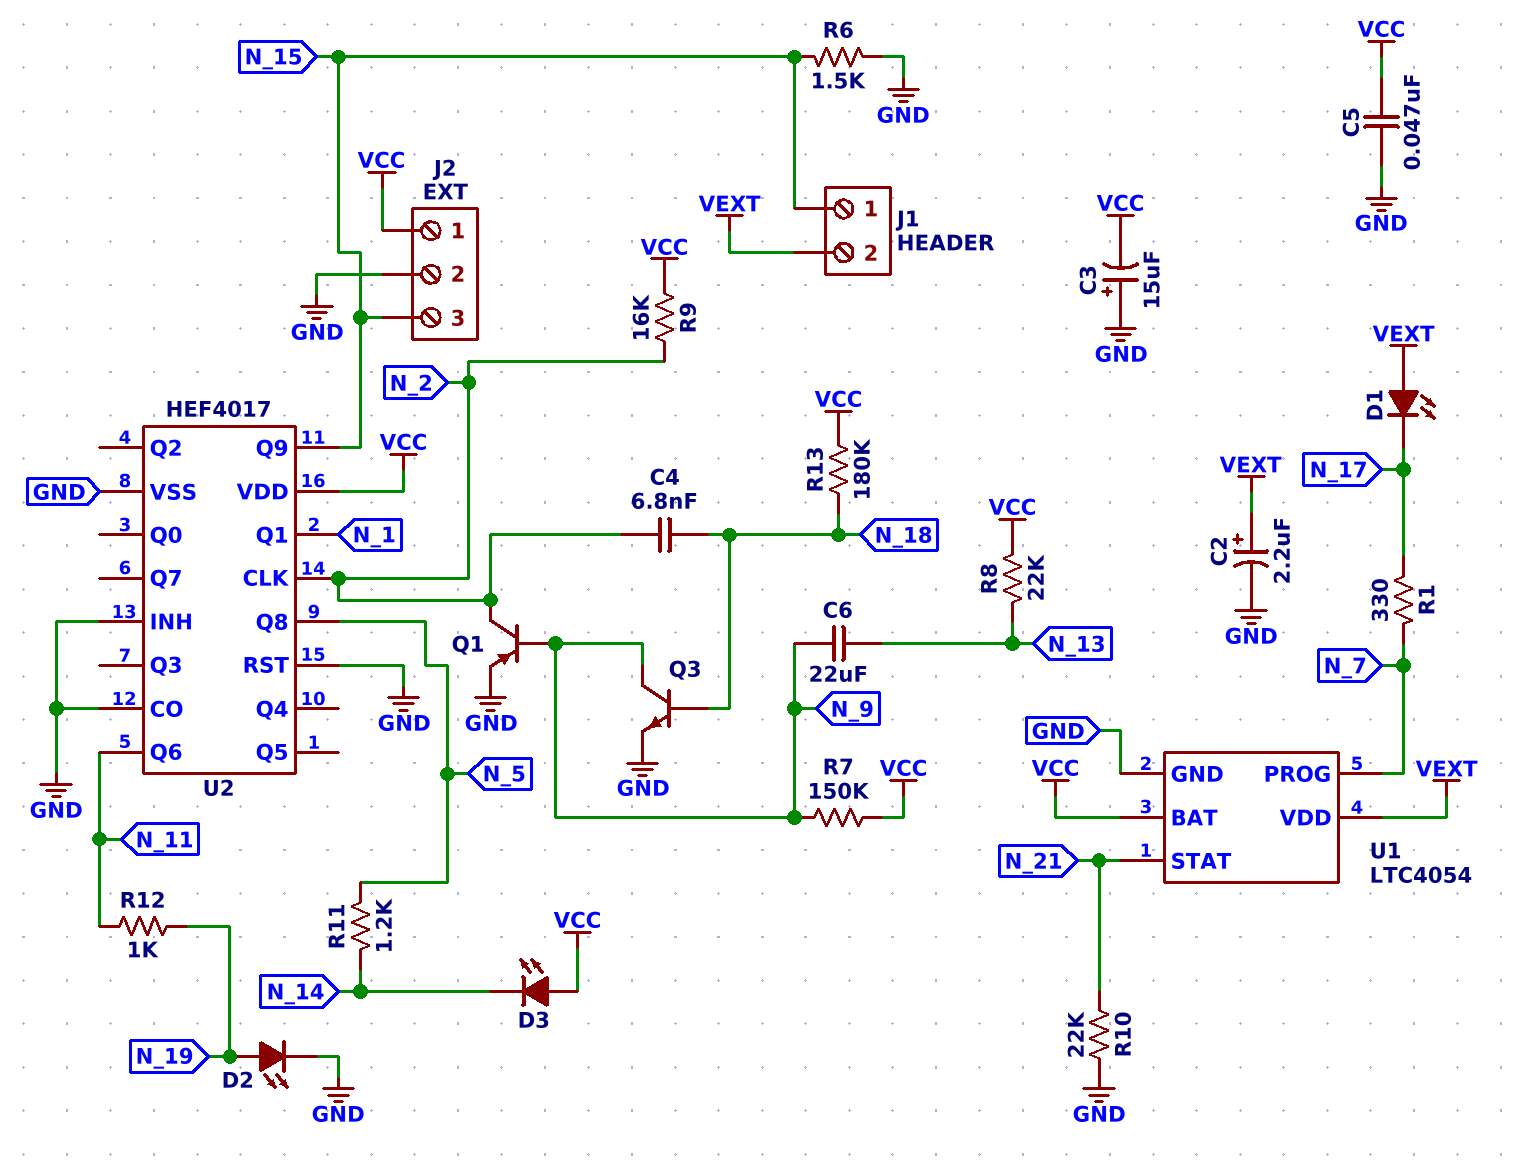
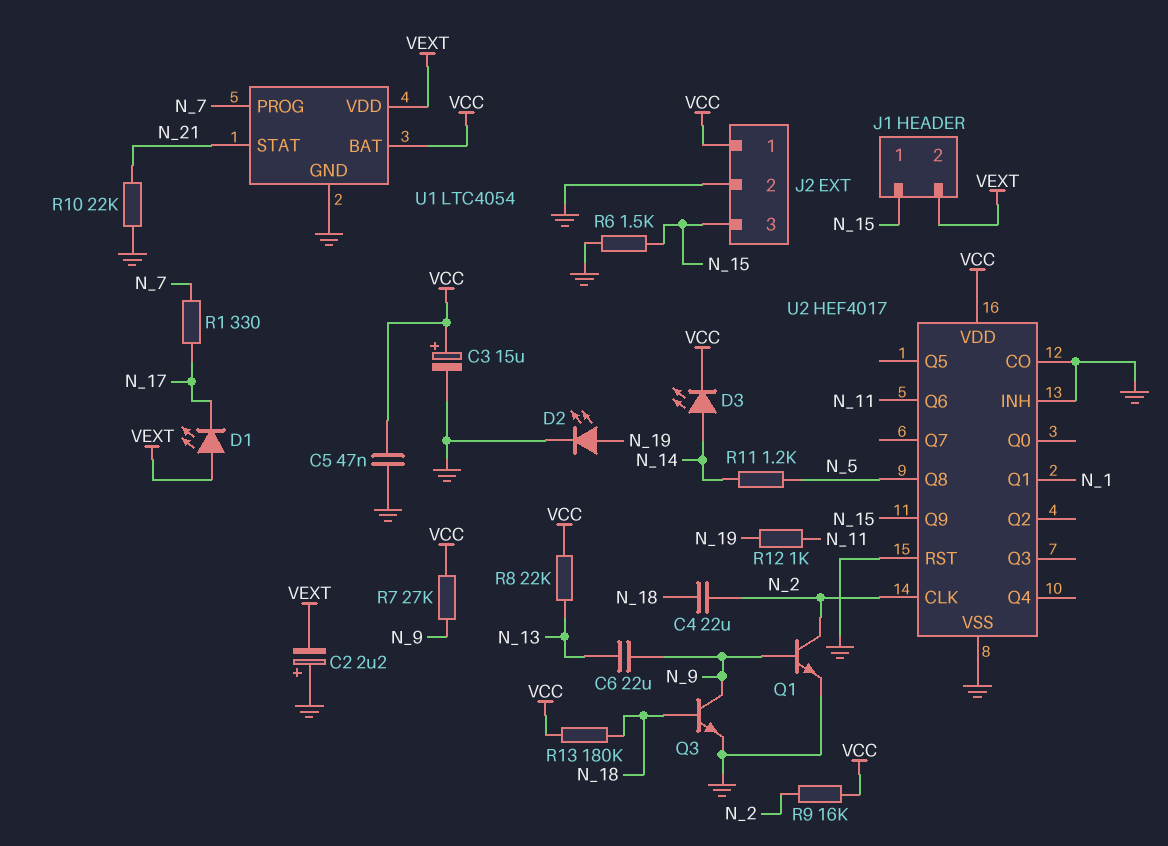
C2: 2.2uF (plus VEXT, minus GND) -> 2.2uF (plus GND, minus VEXT)
C3: 15uF (plus GND, minus VCC) -> 15uF (plus VCC, minus GND)
C4: 6.8nF (N_2, N_18) -> 22uF (N_2, N_18)
D3: LED (A VCC, K N_14) -> LED (A N_14, K VCC)
Q1: PNP (B N_9, C N_2, E GND) -> NPN (B N_9, C N_2, E GND)
R7: 150k (N_9, VCC) -> 27k (N_9, VCC)

